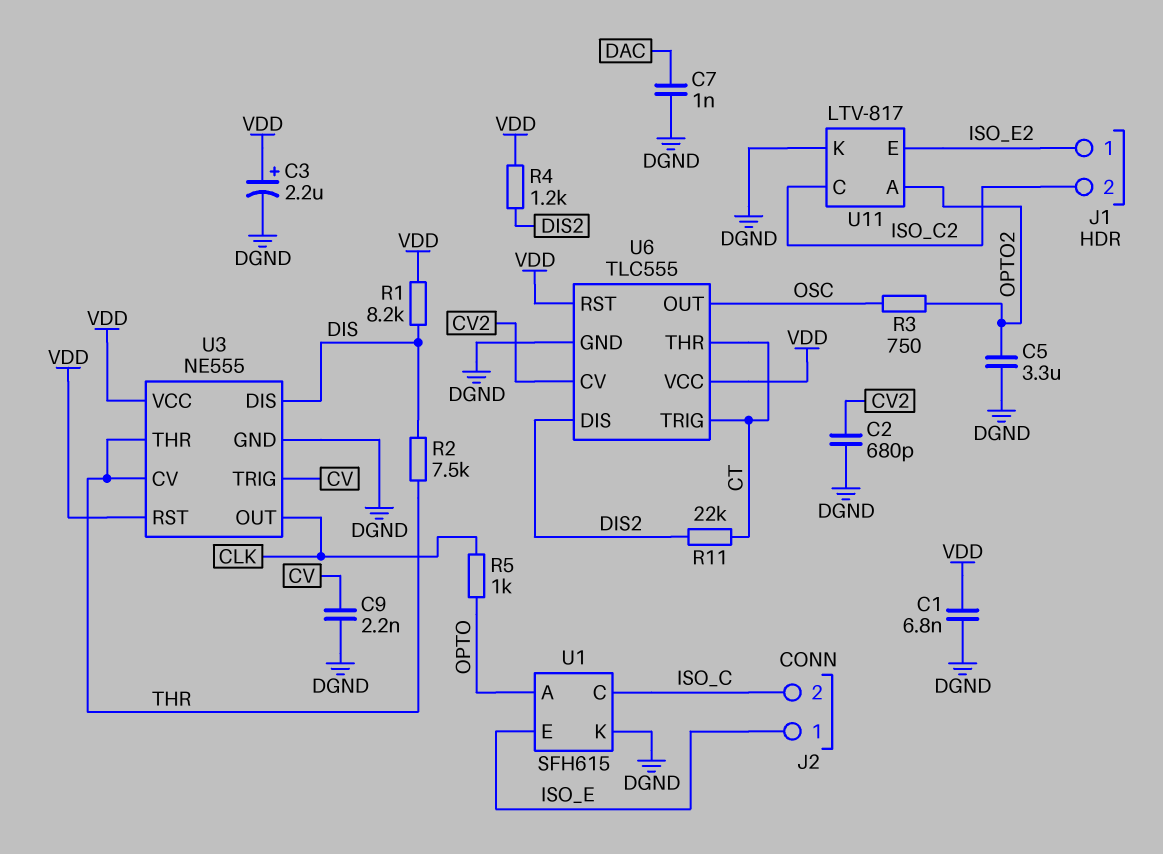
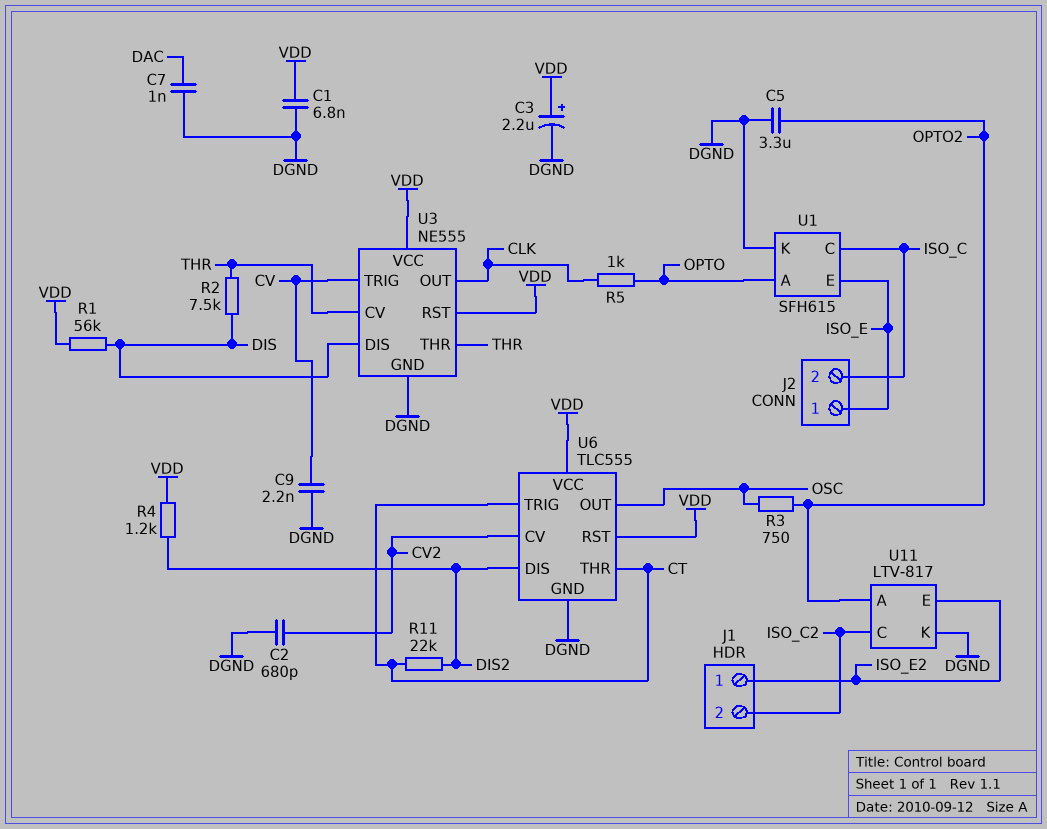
R1: 8.2k (DIS, VDD) -> 56k (DIS, VDD)

